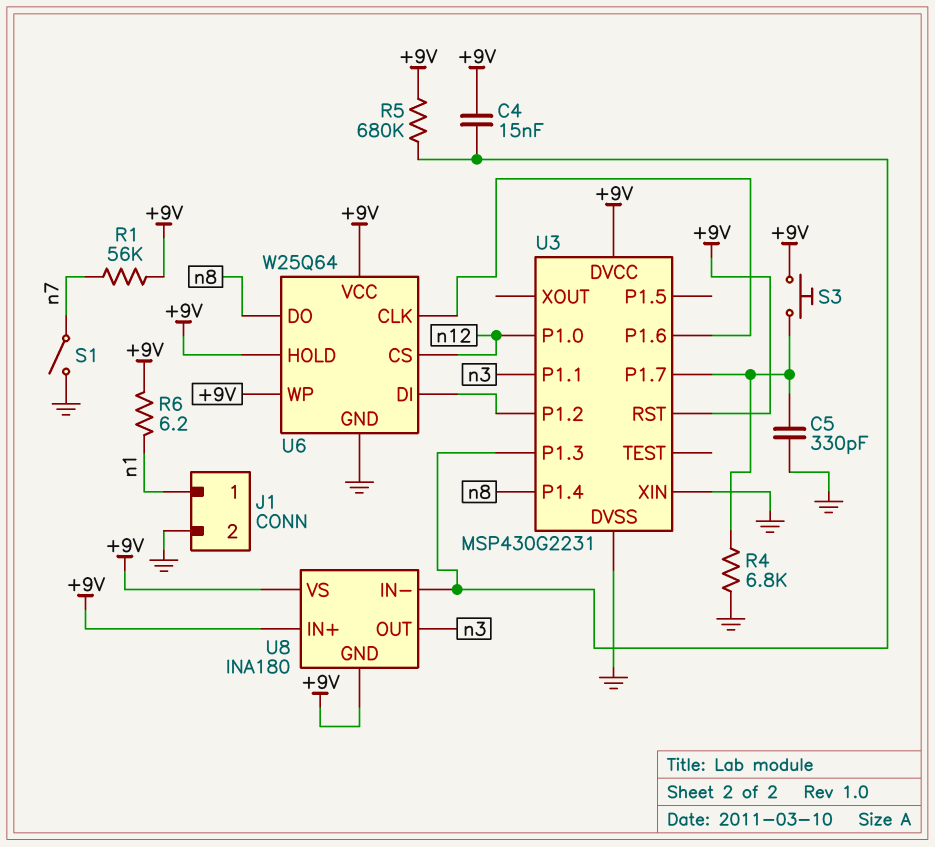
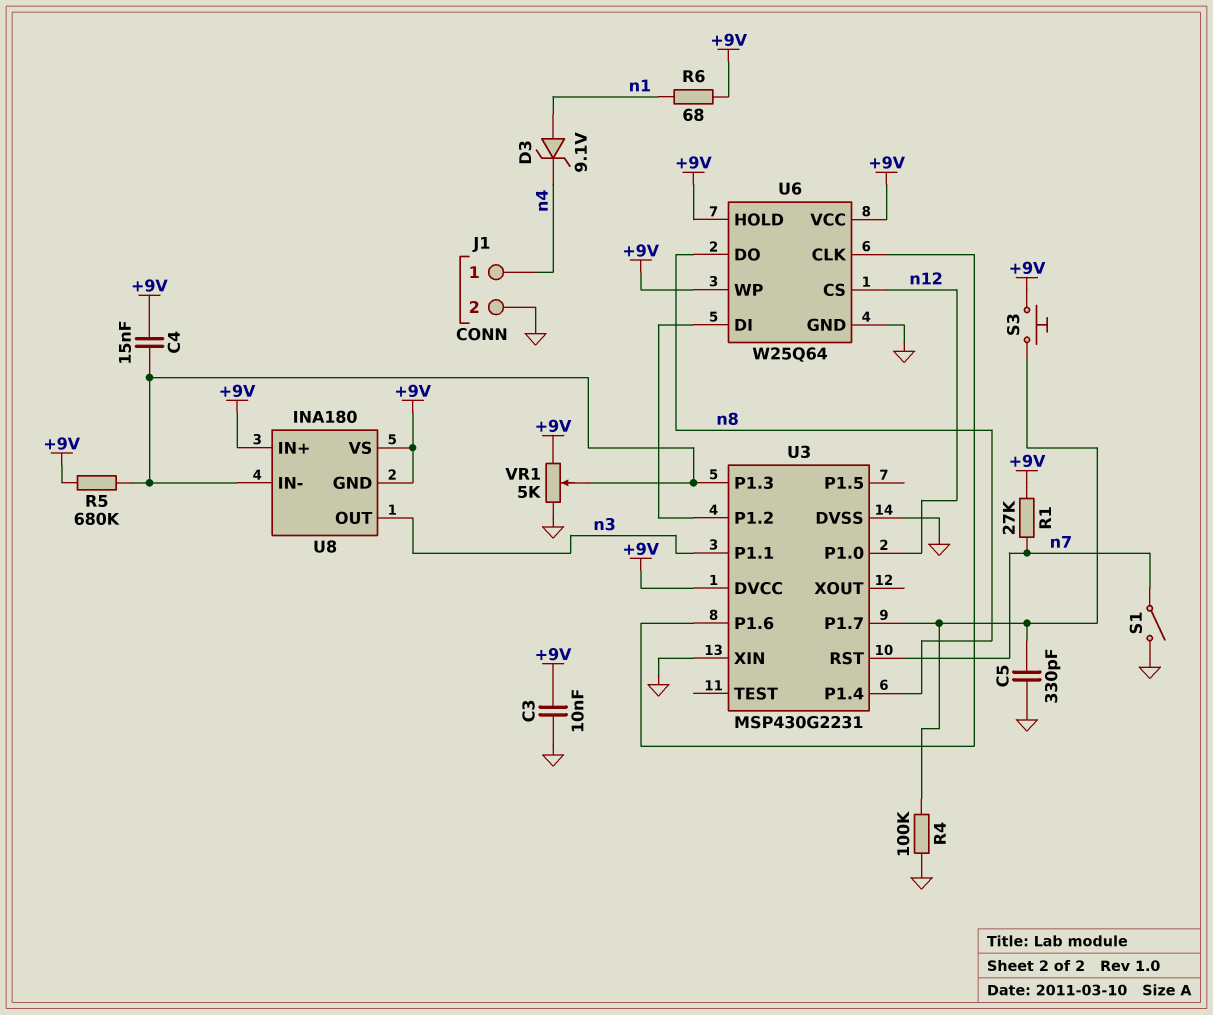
C3: none -> 10nF (+9V, GND)
D3: none -> zener 9.1V (A n1, K n4)
J1 pin 1: n1 -> n4
R1: 56k (+9V, n7) -> 27k (+9V, n7)
R4: 6.8k (GND, U3/P1.7) -> 100k (GND, U3/P1.7)
R6: 6.2 (+9V, n1) -> 68 (+9V, n1)
U3 pin RST: +9V -> n7
VR1: none -> 5k (+9V, GND, wiper U3/P1.3)

